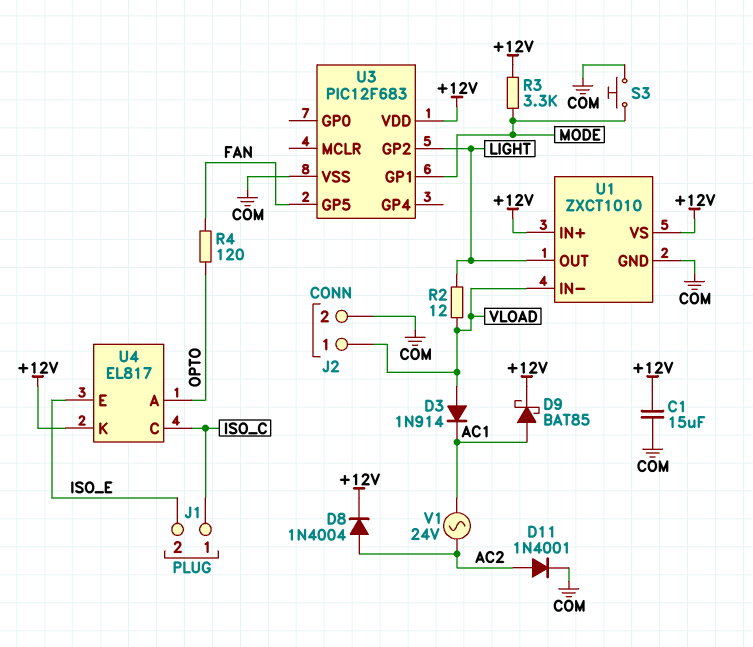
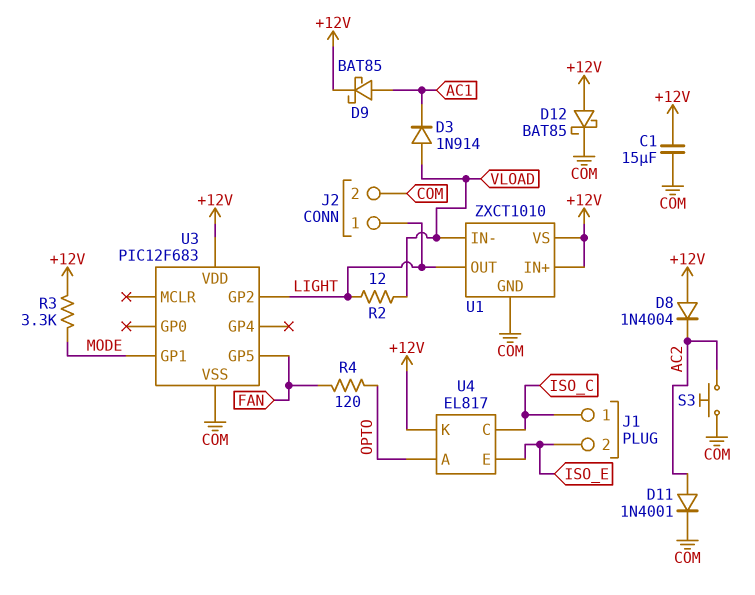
D8: diode 1N4004 (A AC2, K +12V) -> diode 1N4004 (A +12V, K AC2)
D12: none -> schottky BAT85 (A +12V, K COM)
J2 pin 1: VLOAD -> LIGHT
S3: button (COM, MODE) -> button (AC2, COM)
V1: AC 24V (AC1, AC2) -> none

